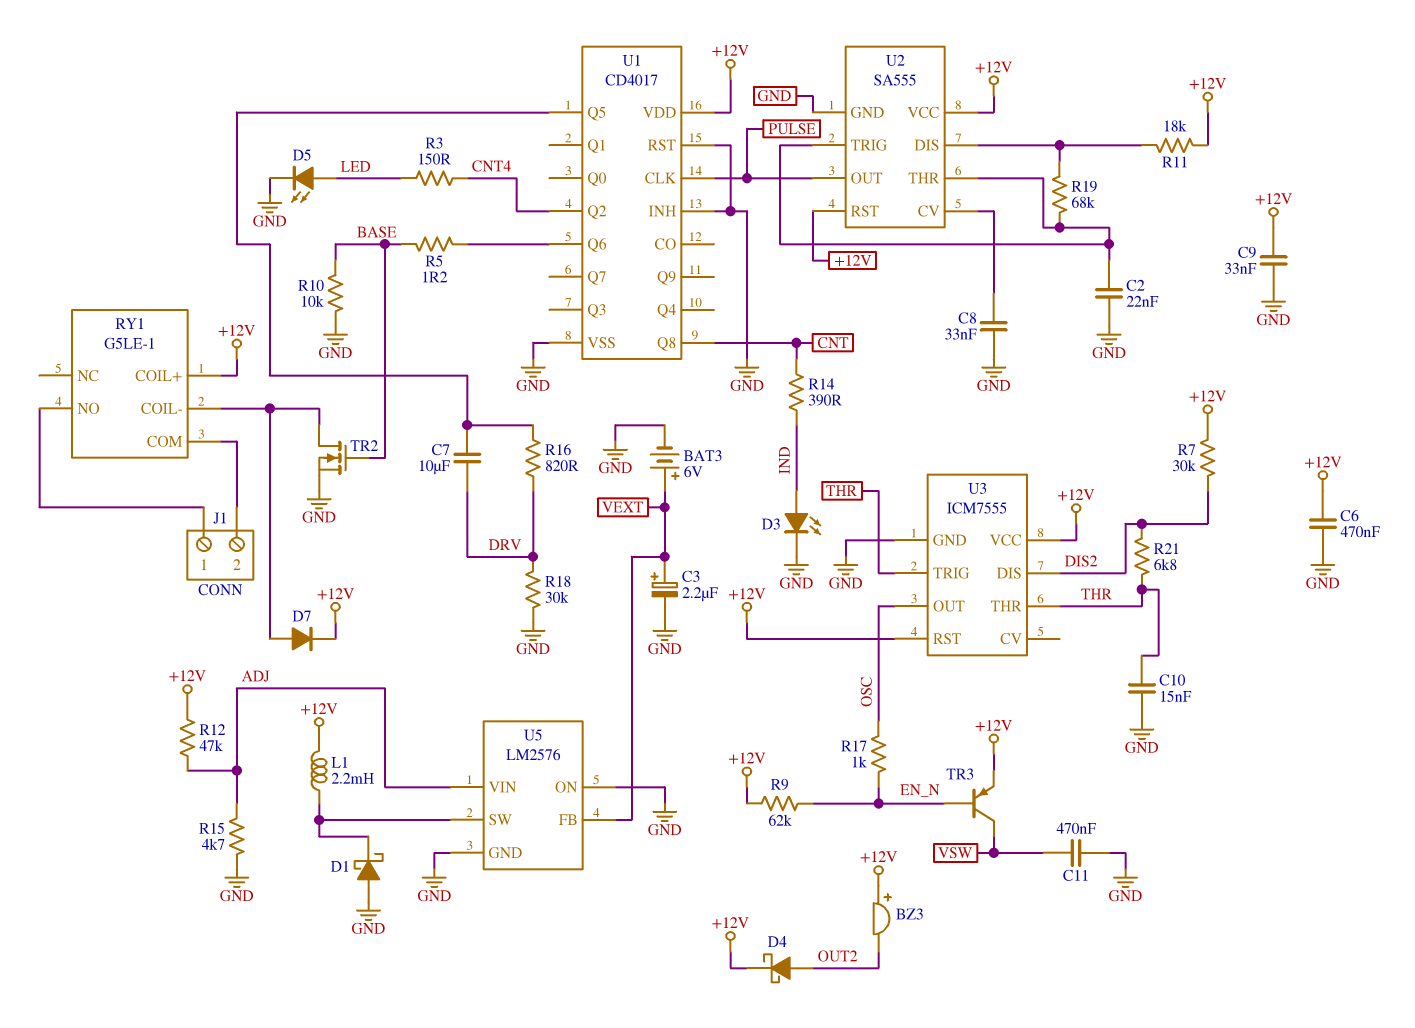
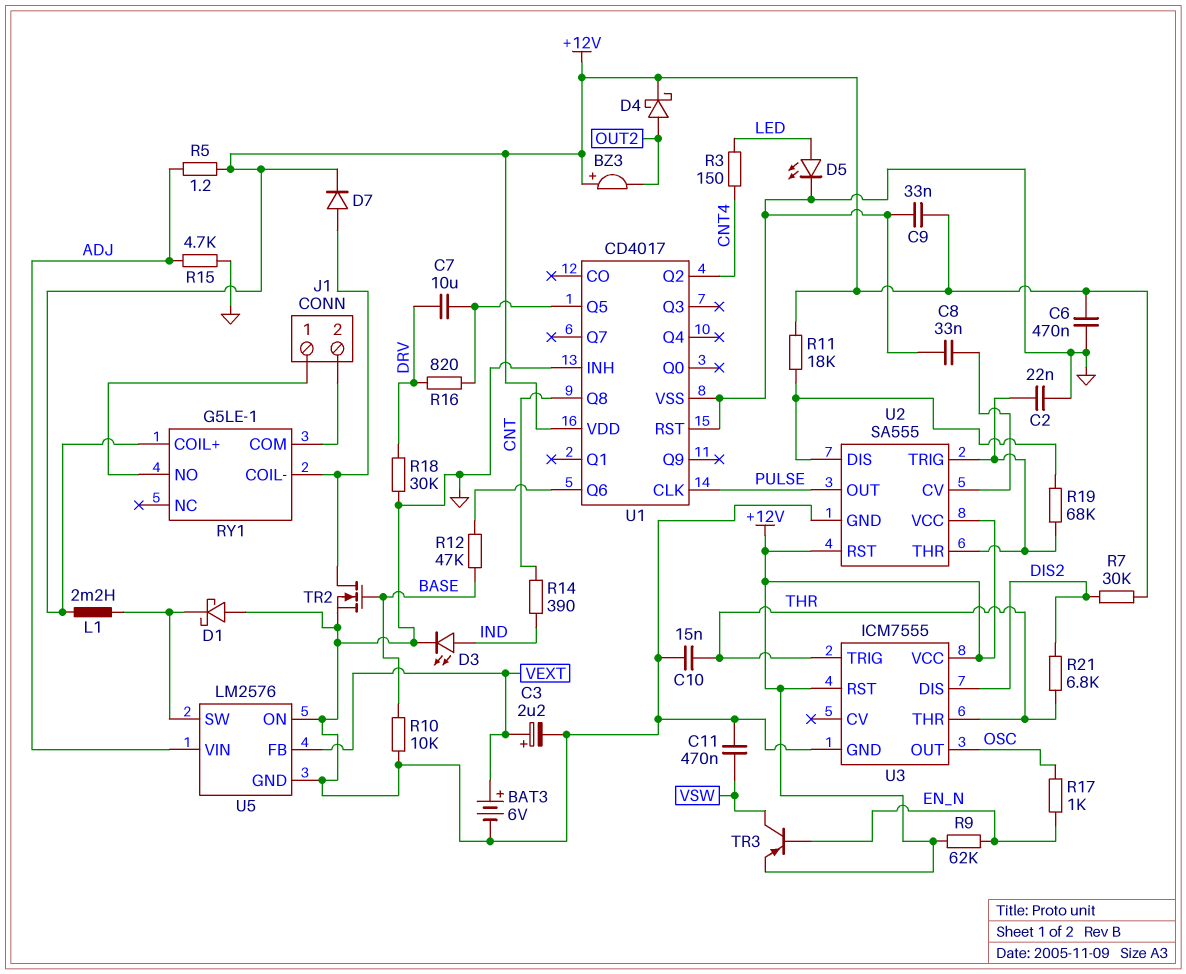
R5: 1.2 (BASE, U1/Q6) -> 1.2 (+12V, ADJ)
R12: 47k (+12V, ADJ) -> 47k (BASE, U1/Q6)

